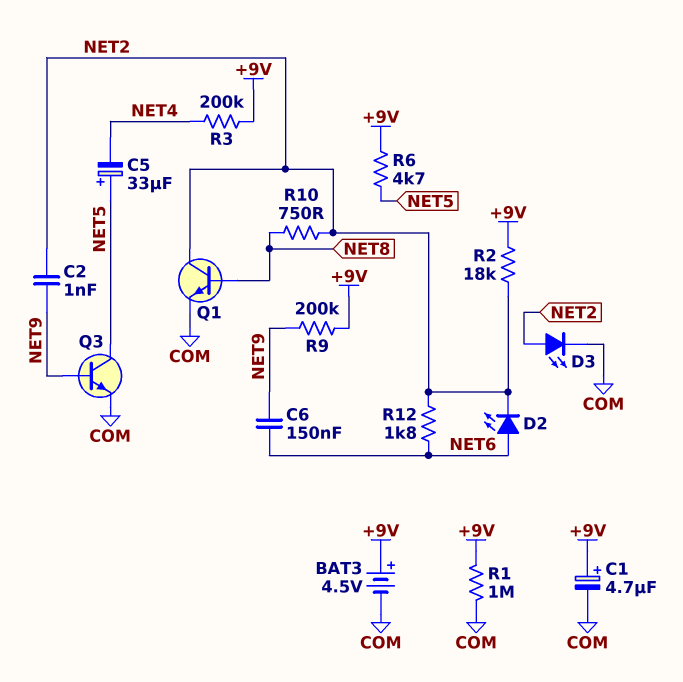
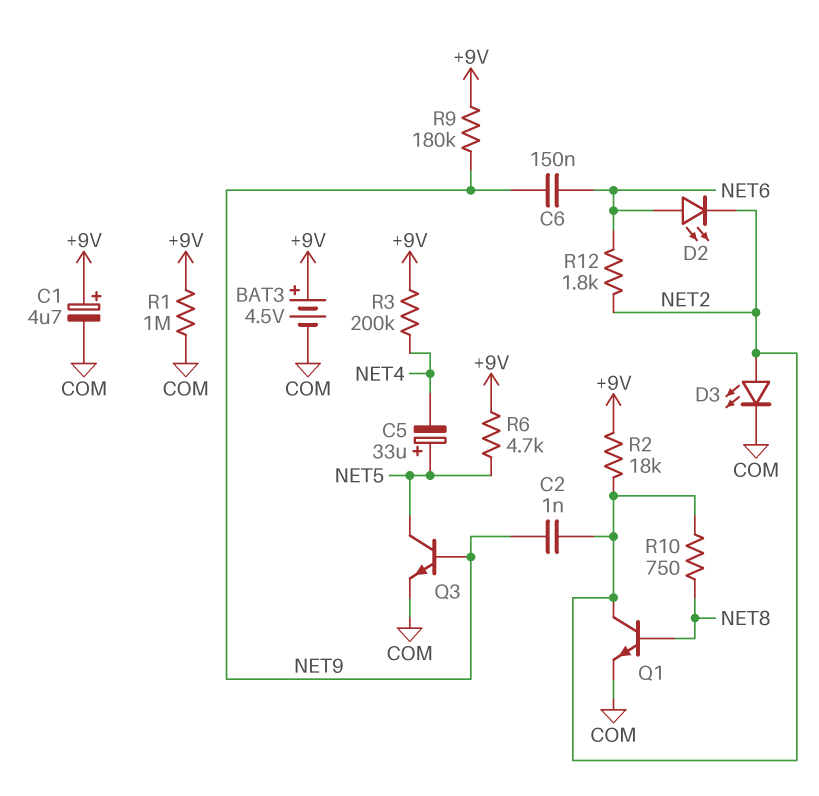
R9: 200k (+9V, NET9) -> 180k (+9V, NET9)

